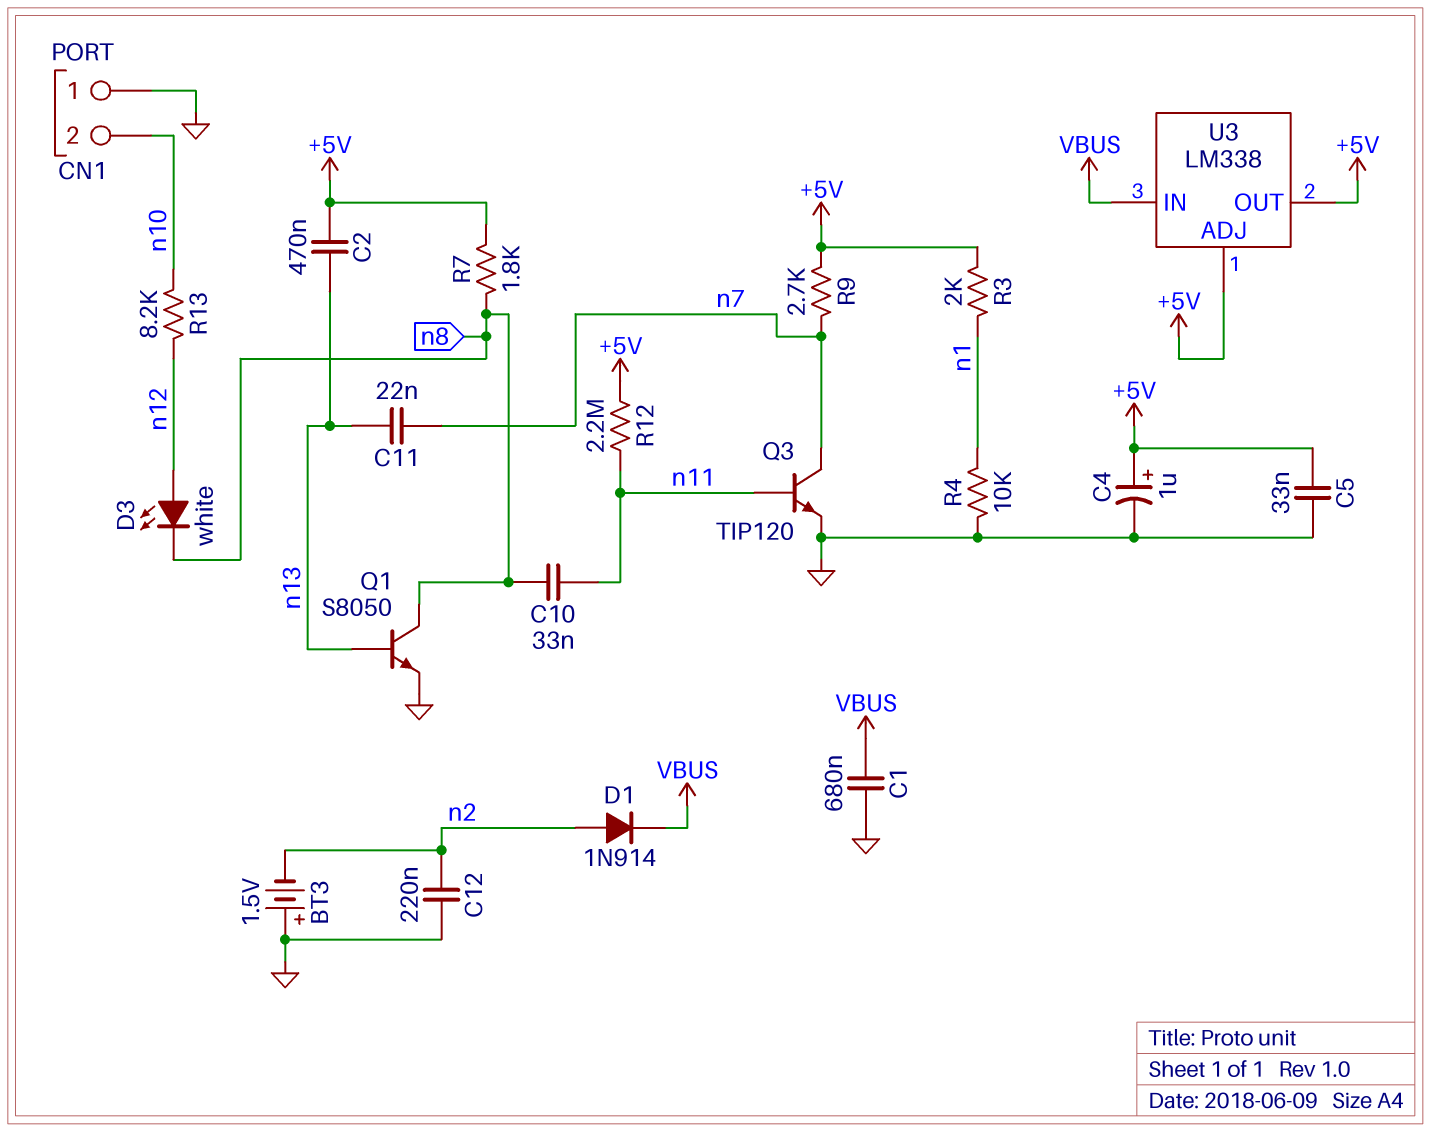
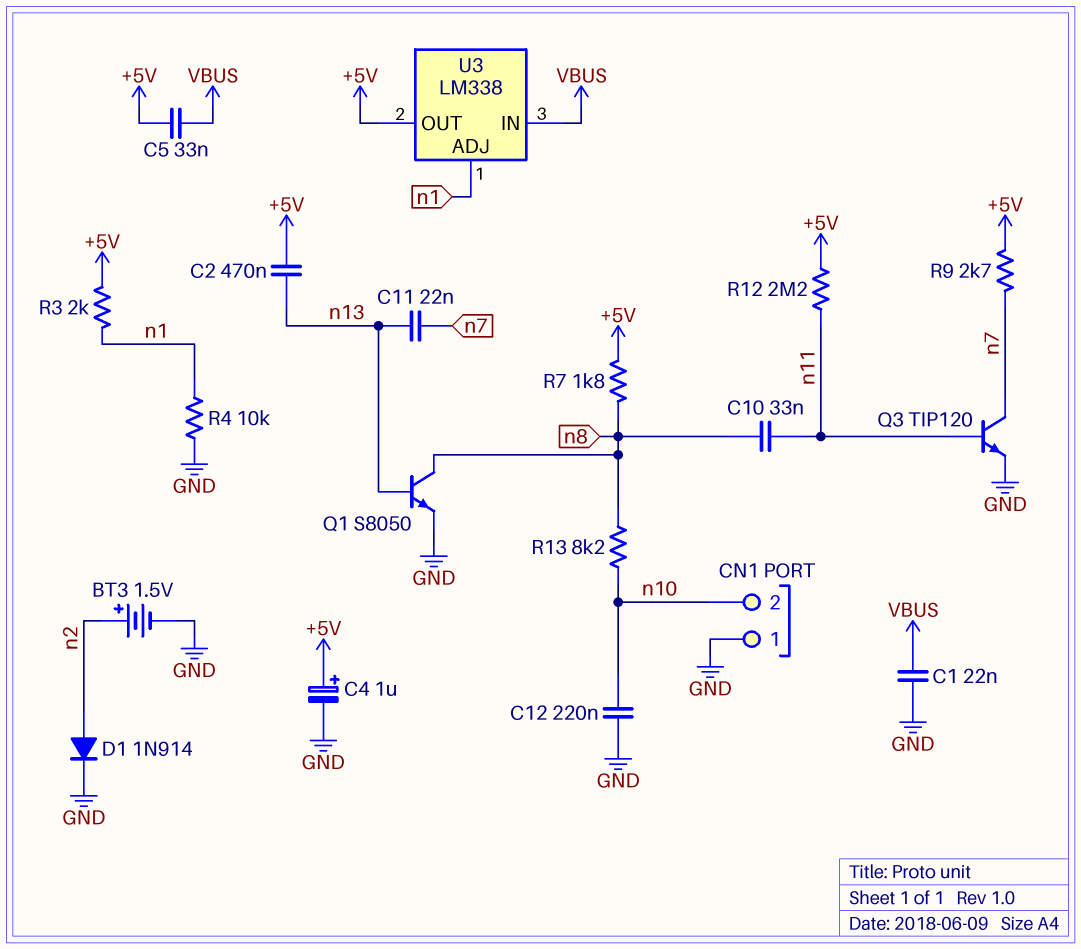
BT3: 1.5V (plus GND, minus n2) -> 1.5V (plus n2, minus GND)
C1: 680nF (GND, VBUS) -> 22nF (GND, VBUS)
C5: 33nF (+5V, GND) -> 33nF (+5V, VBUS)
C12: 220nF (GND, n2) -> 220nF (GND, n10)
D1: diode 1N914 (A n2, K VBUS) -> diode 1N914 (A n2, K GND)
D3: LED white (A n12, K n8) -> none
R13: 8.2k (n10, n12) -> 8.2k (n8, n10)
U3 pin ADJ: +5V -> n1

